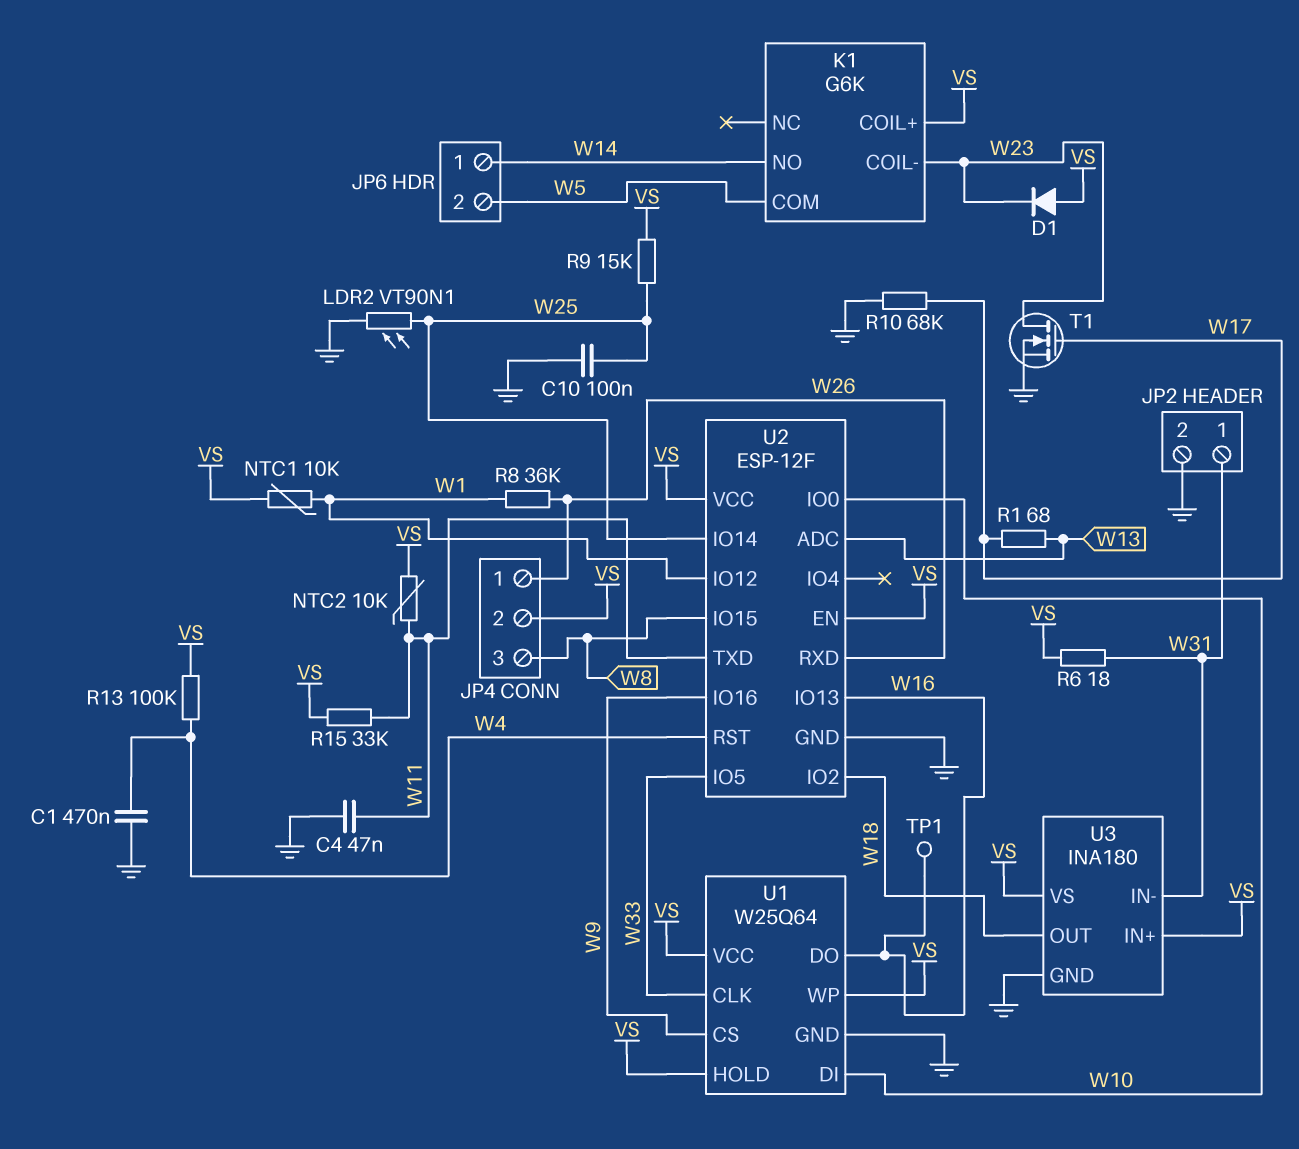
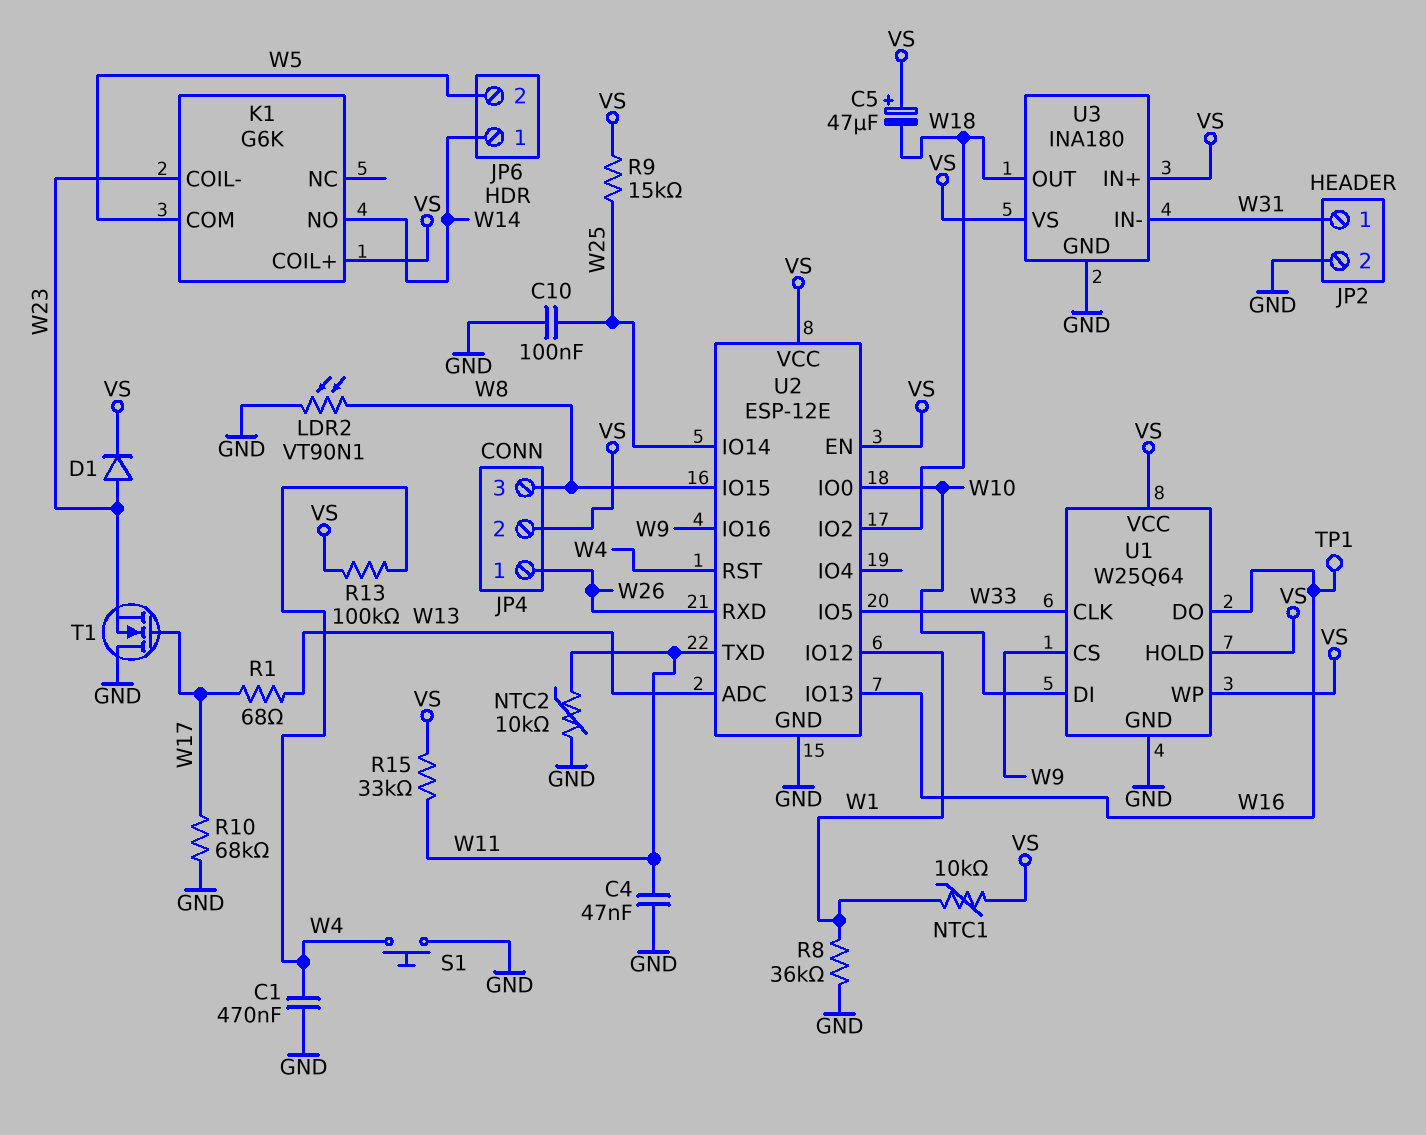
C5: none -> 47uF (plus VS, minus W18)
D1: diode (A VS, K W23) -> diode (A W23, K VS)
LDR2: VT90N1 (GND, W25) -> VT90N1 (GND, W8)
NTC2: 10k (VS, W11) -> 10k (GND, W11)
R6: 18 (VS, W31) -> none
R8: 36k (W1, W26) -> 36k (GND, W1)
S1: none -> button (GND, W4)
T1: NMOS (G W17, D W23, S GND) -> NMOS (G W17, D GND, S W23)
U2: ESP-12F -> ESP-12E

